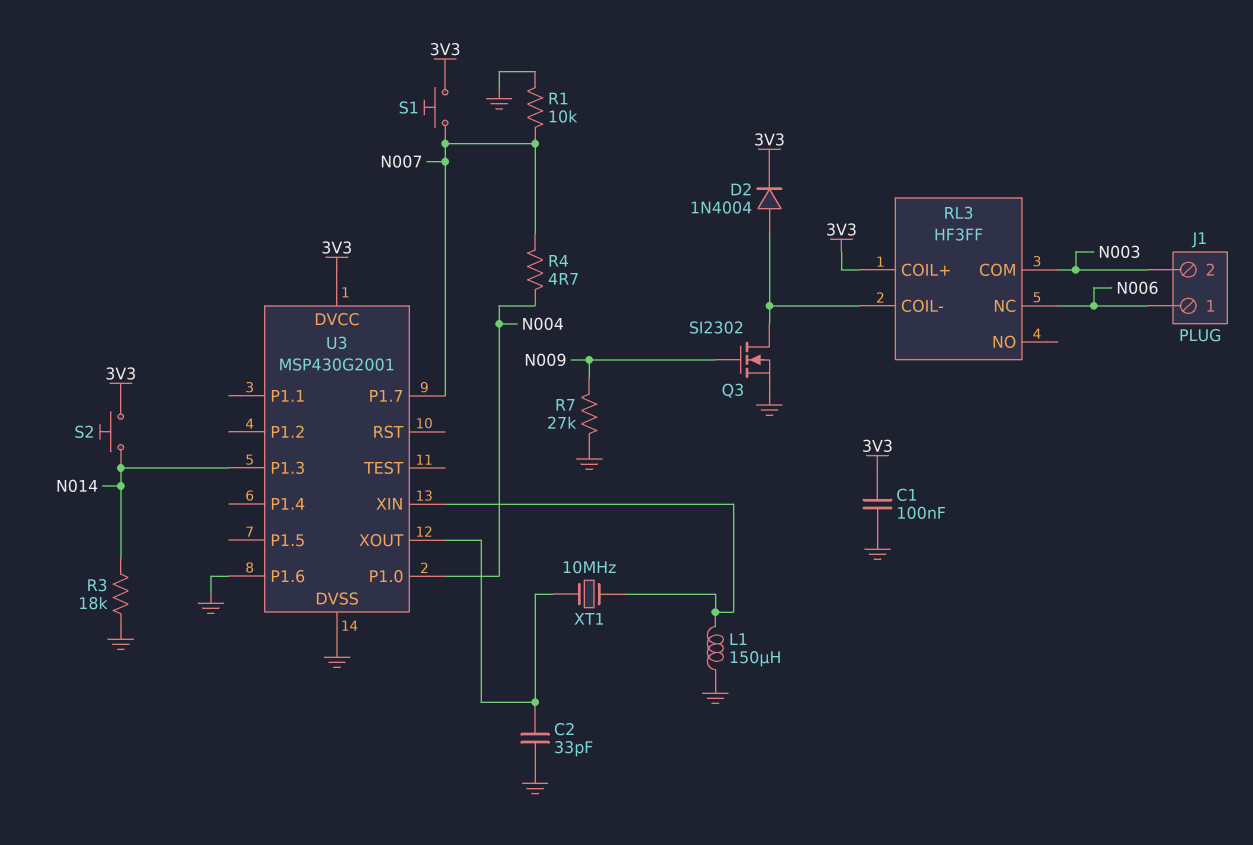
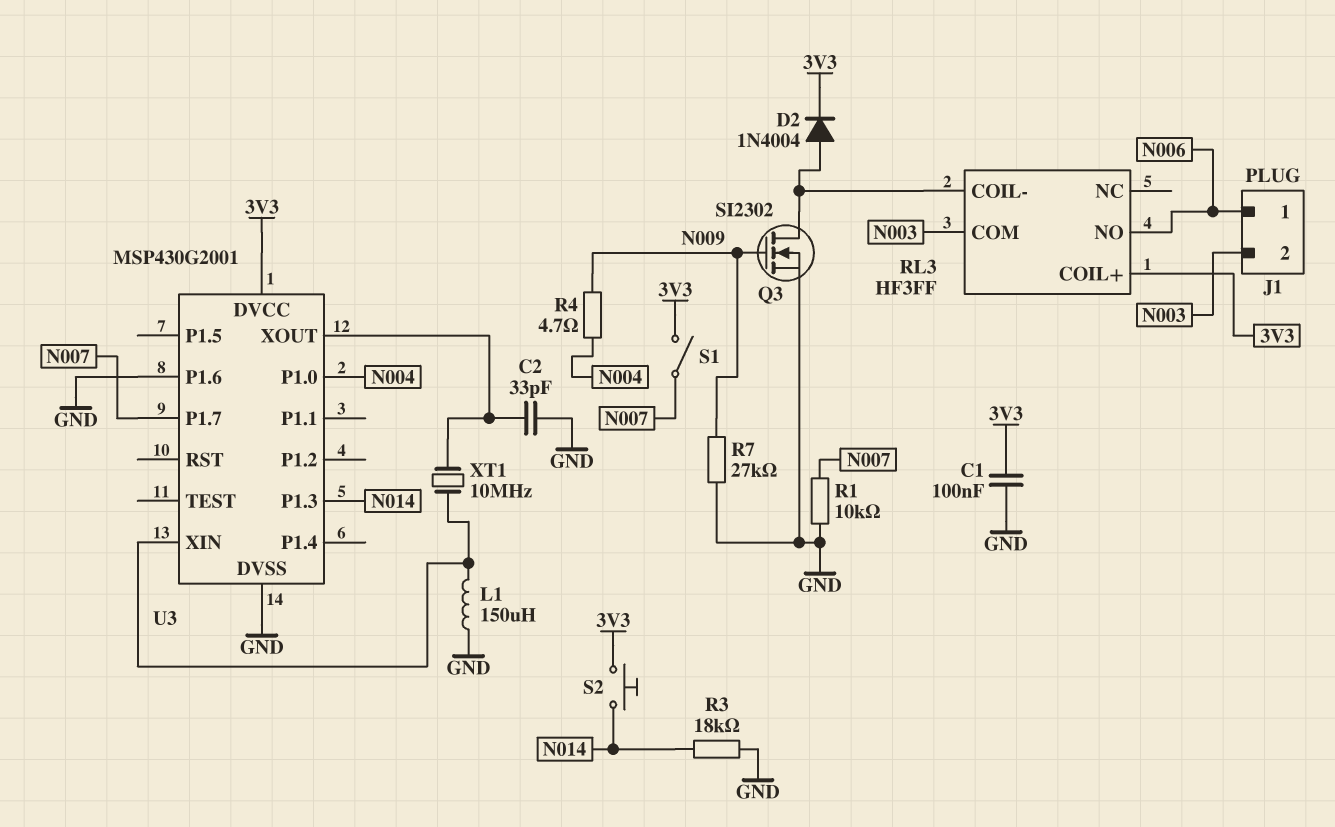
R4: 4.7 (N004, N007) -> 4.7 (N004, N009)
RL3 pin NC: N006 -> none
RL3 pin NO: none -> N006
S1: button (3V3, N007) -> switch (3V3, N007)

